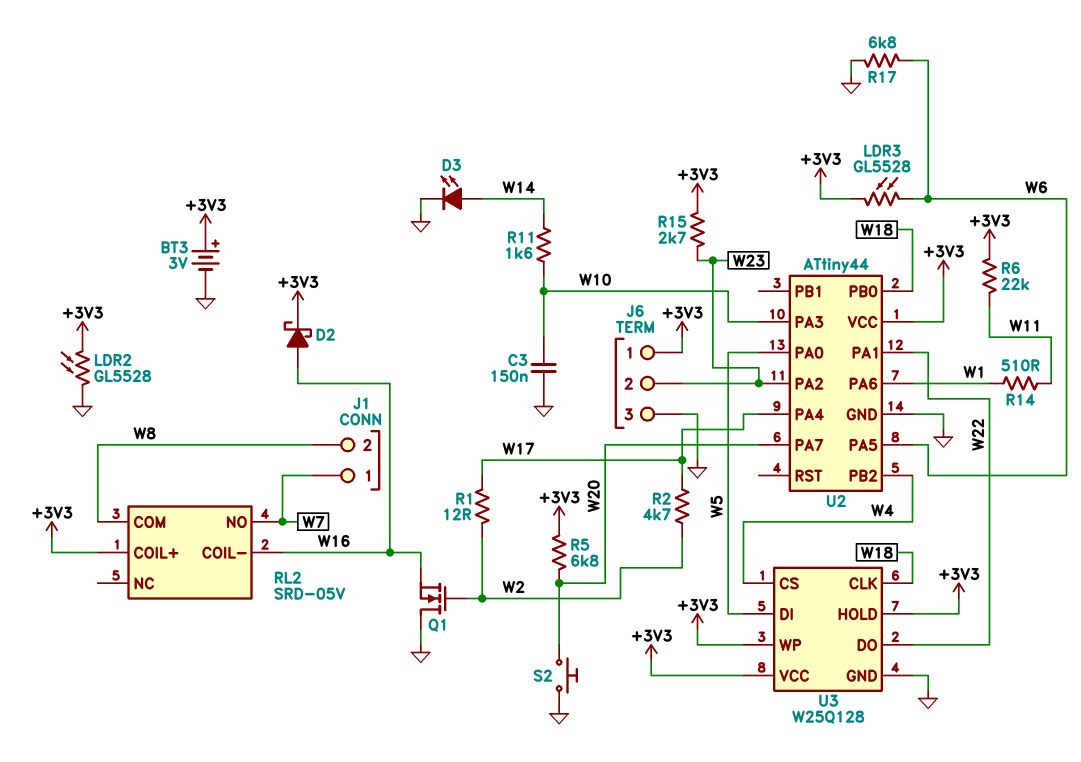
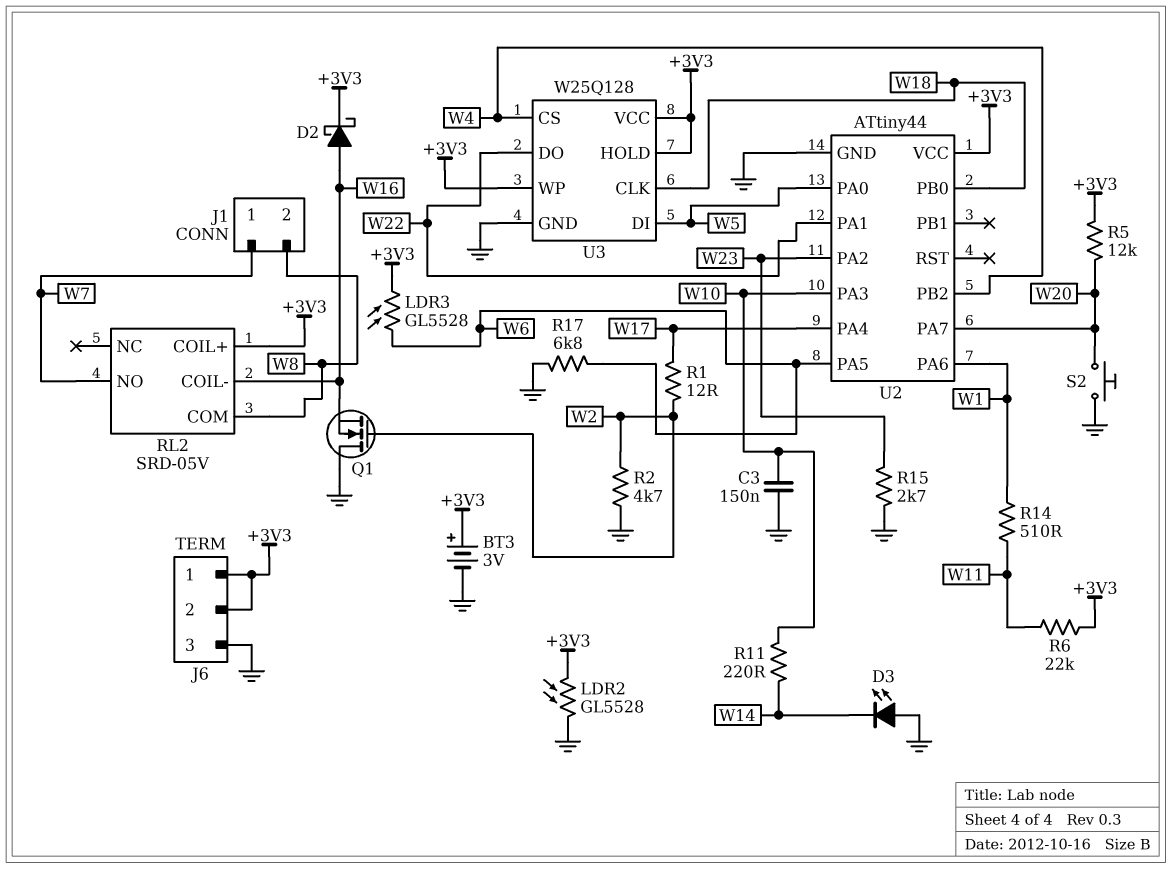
D3: LED (A W14, K GND) -> LED (A GND, K W14)
J6 pin 2: W23 -> +3V3
R2: 4.7k (W2, W17) -> 4.7k (GND, W2)
R5: 6.8k (+3V3, W20) -> 12k (+3V3, W20)
R11: 1.6k (W10, W14) -> 220 (W10, W14)
R15: 2.7k (+3V3, W23) -> 2.7k (GND, W23)

